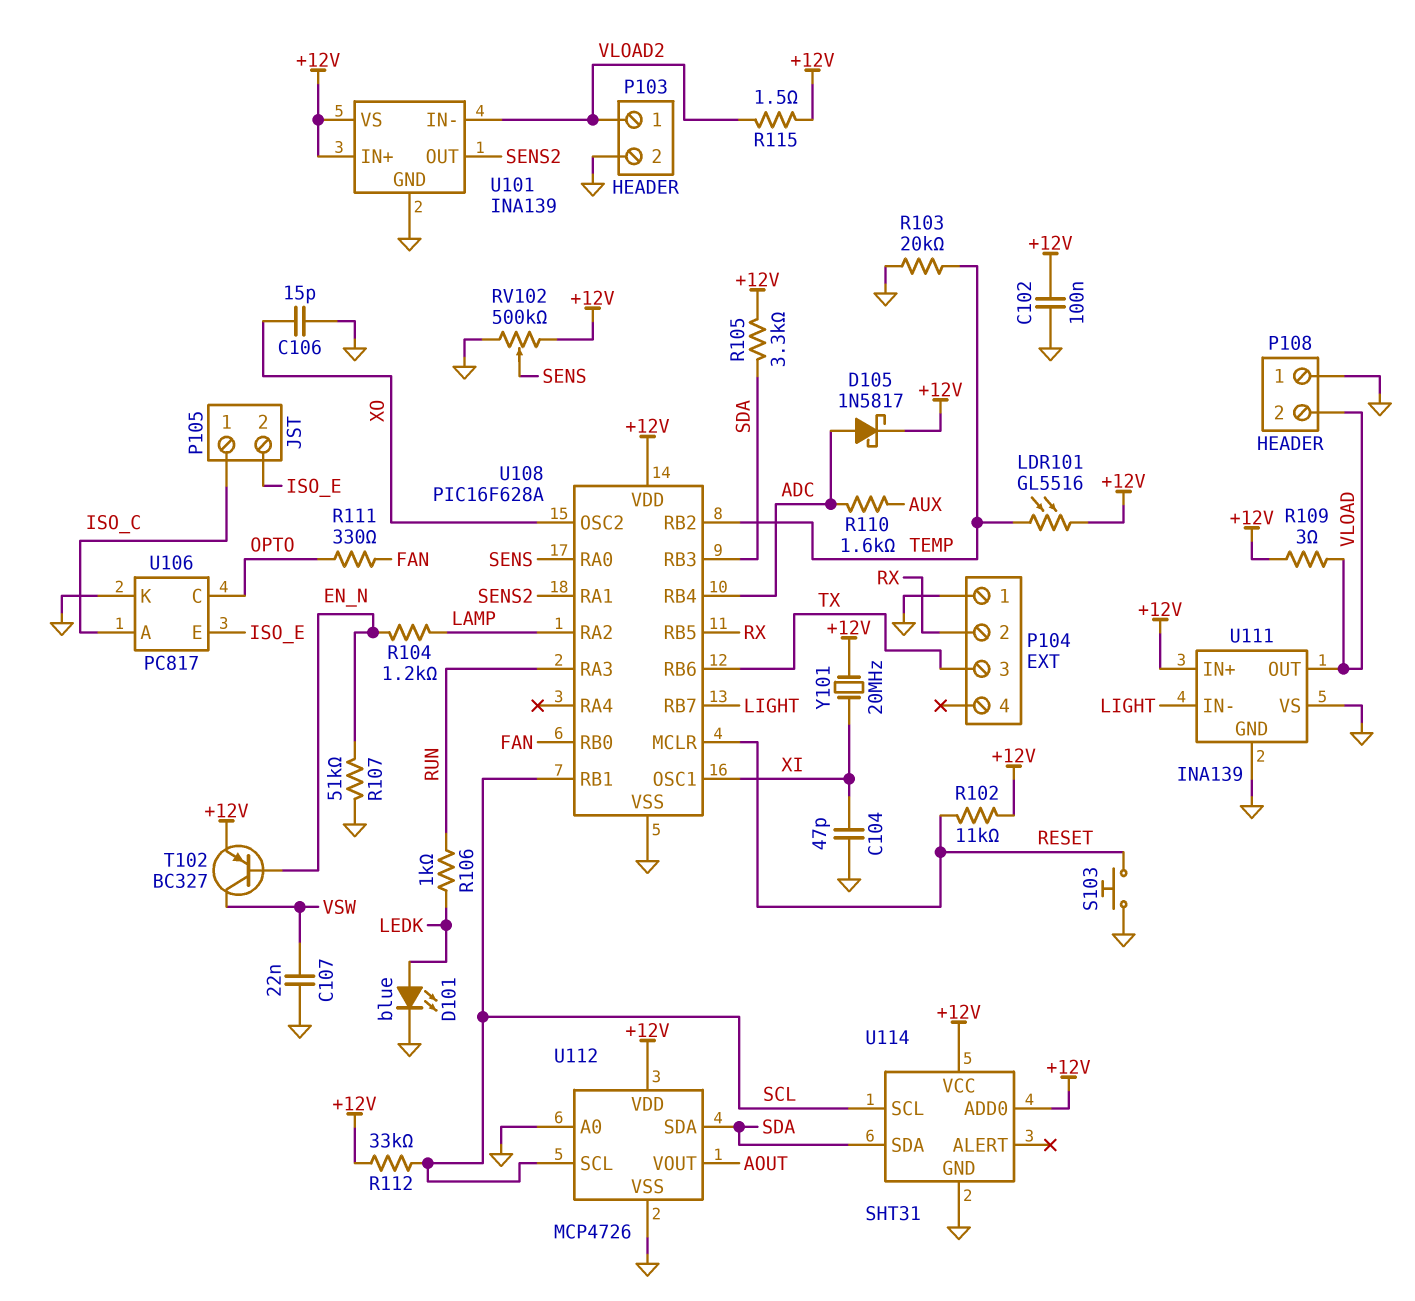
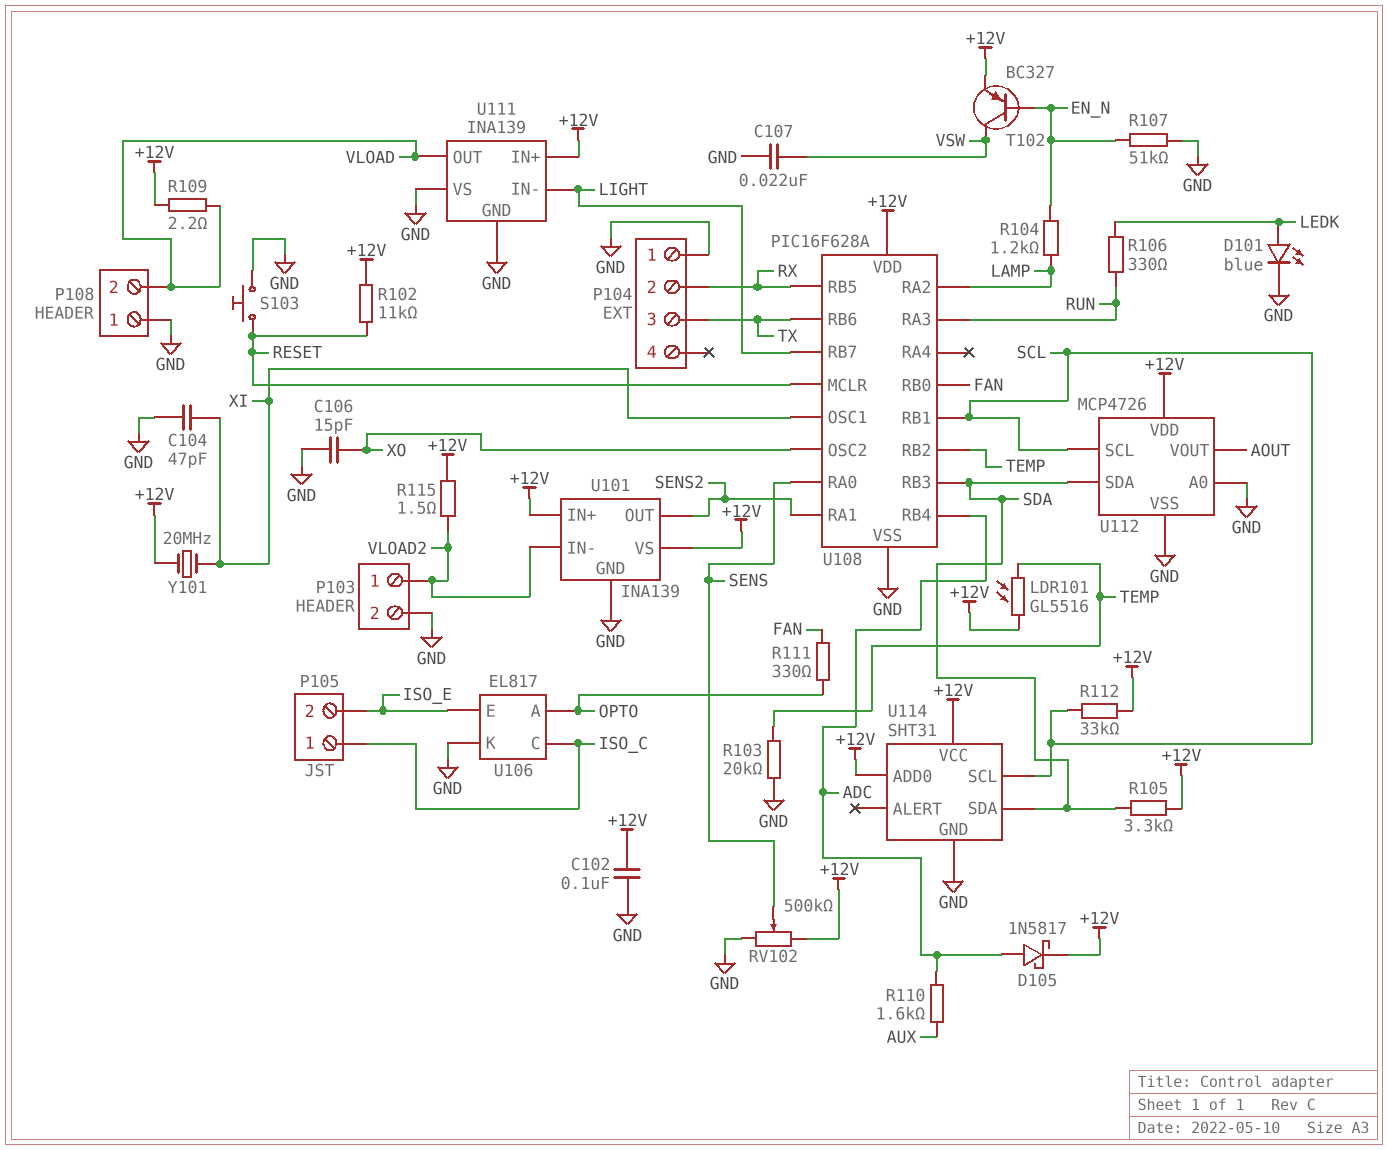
R106: 1k (LEDK, RUN) -> 330 (LEDK, RUN)
R109: 3 (+12V, VLOAD) -> 2.2 (+12V, VLOAD)
U106: PC817 -> EL817
U106 pin A: ISO_C -> OPTO
U106 pin C: OPTO -> ISO_C

